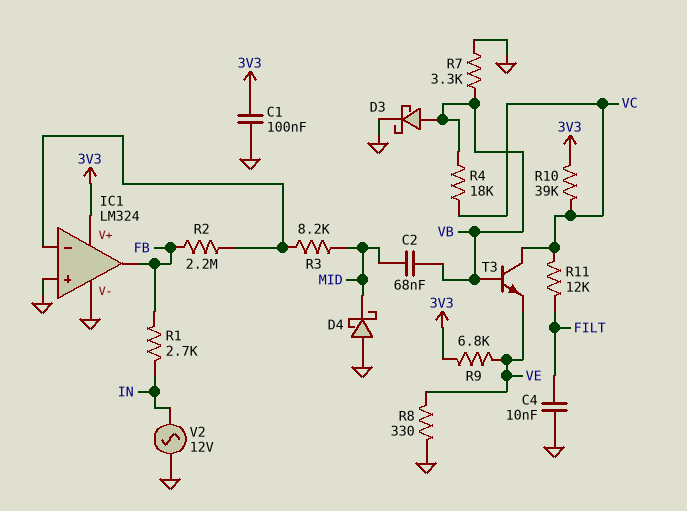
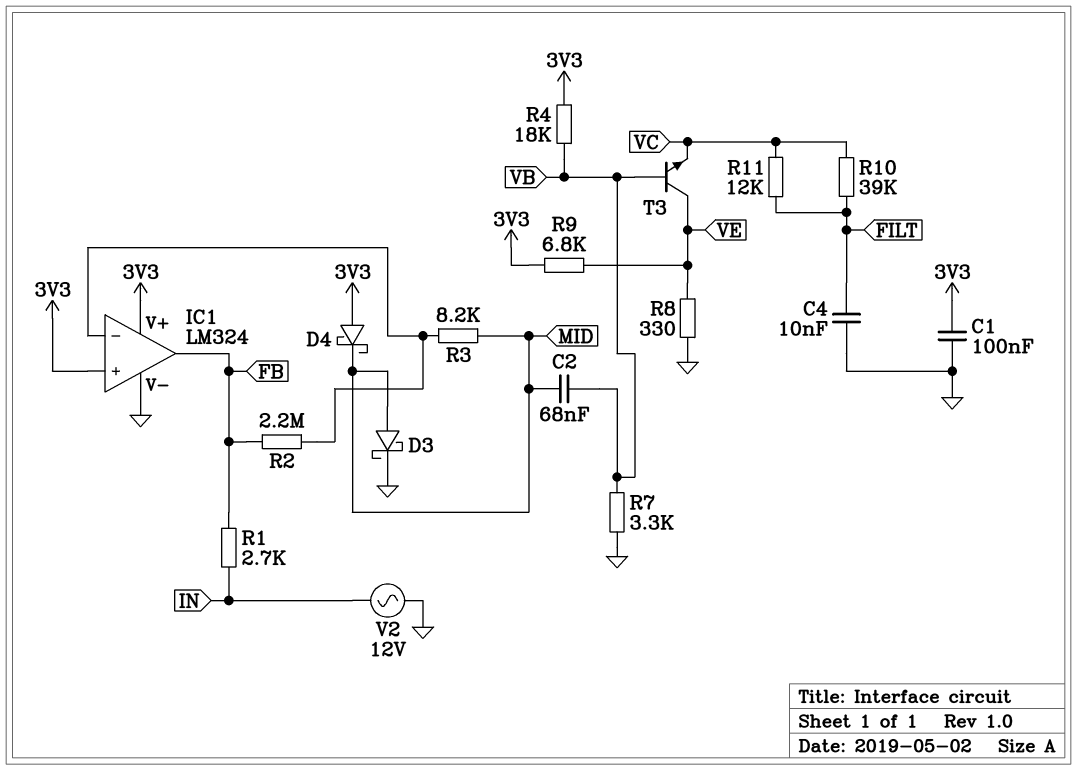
D3: schottky (A VB, K GND) -> schottky (A MID, K GND)
D4: schottky (A GND, K MID) -> schottky (A 3V3, K MID)
IC1 pin in+: GND -> 3V3
R4: 18k (VB, VC) -> 18k (3V3, VB)
R10: 39k (3V3, VC) -> 39k (FILT, VC)
T3: NPN (B VB, C VC, E VE) -> NPN (B VB, C VE, E VC)

